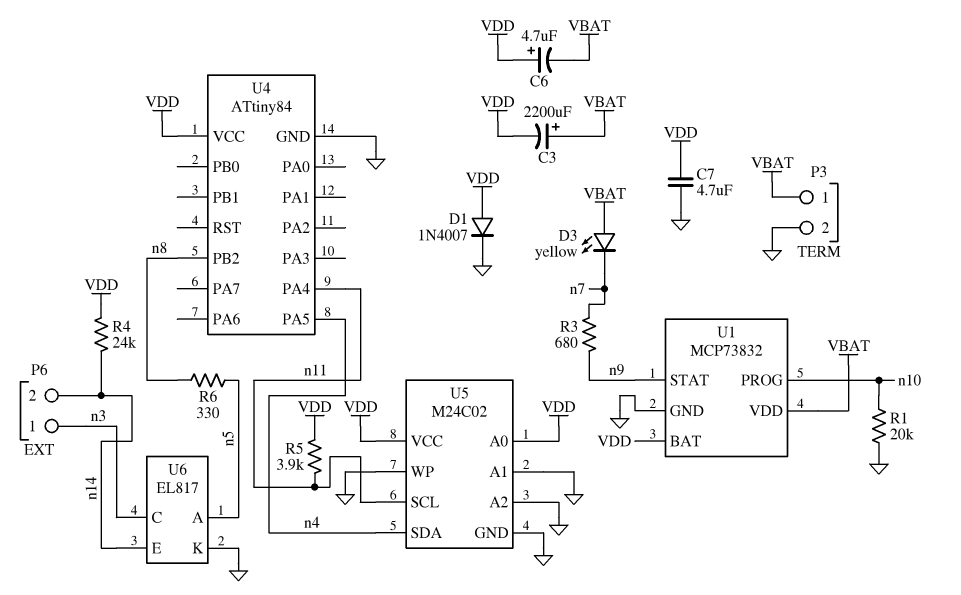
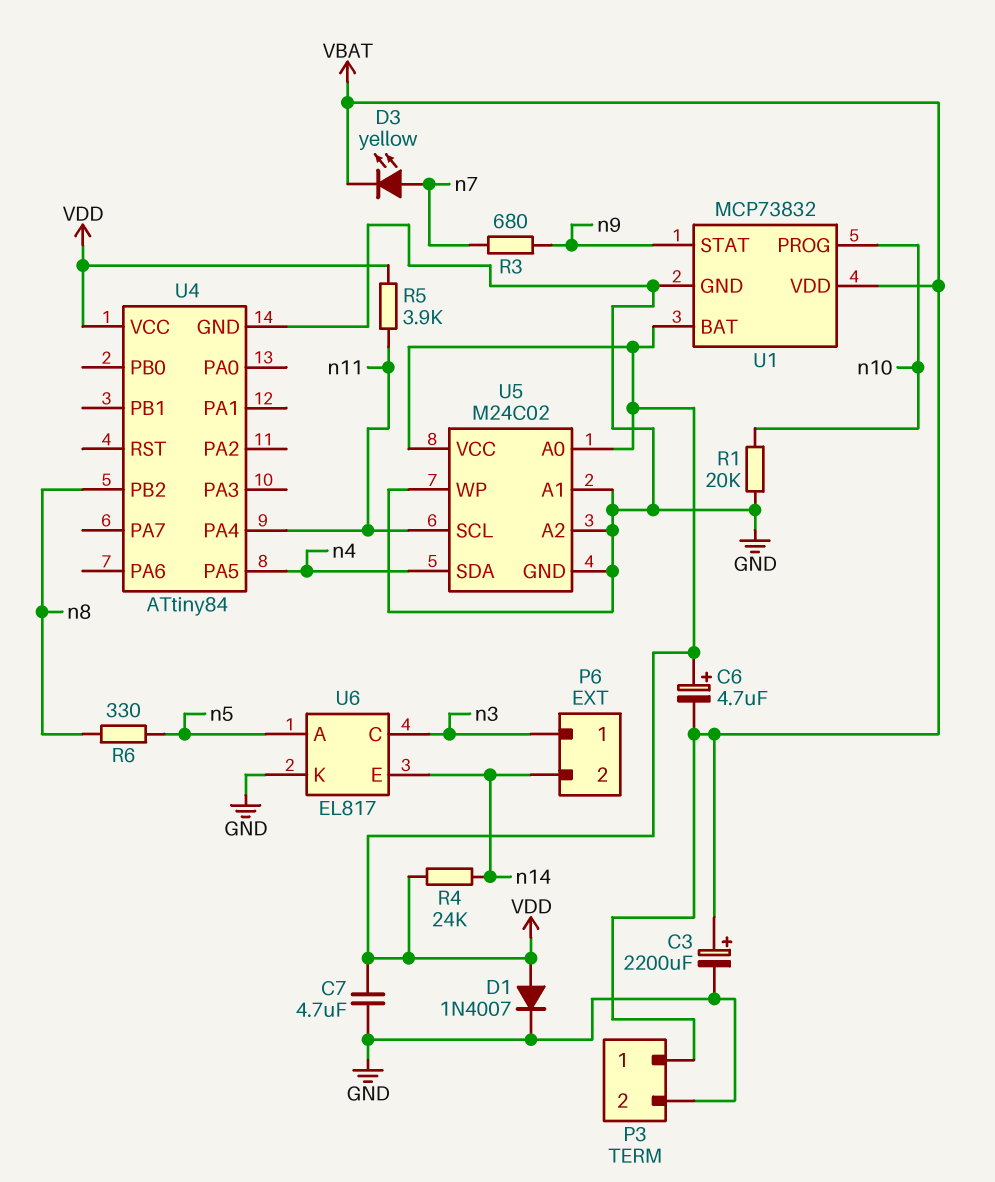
C3: 2200uF (plus VBAT, minus VDD) -> 2200uF (plus VBAT, minus GND)
D3: LED yellow (A VBAT, K n7) -> LED yellow (A n7, K VBAT)

